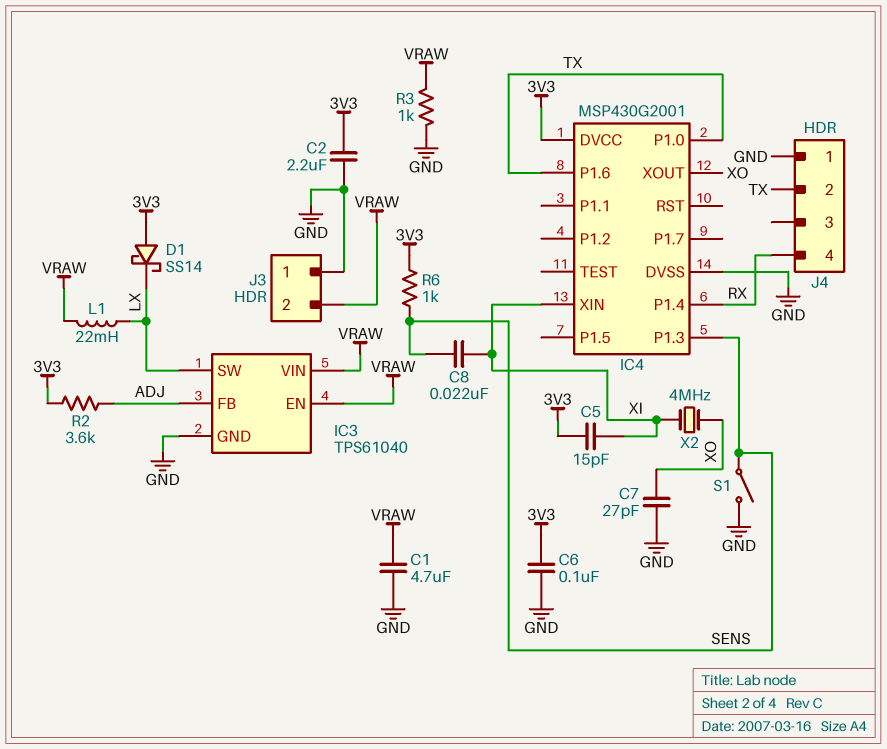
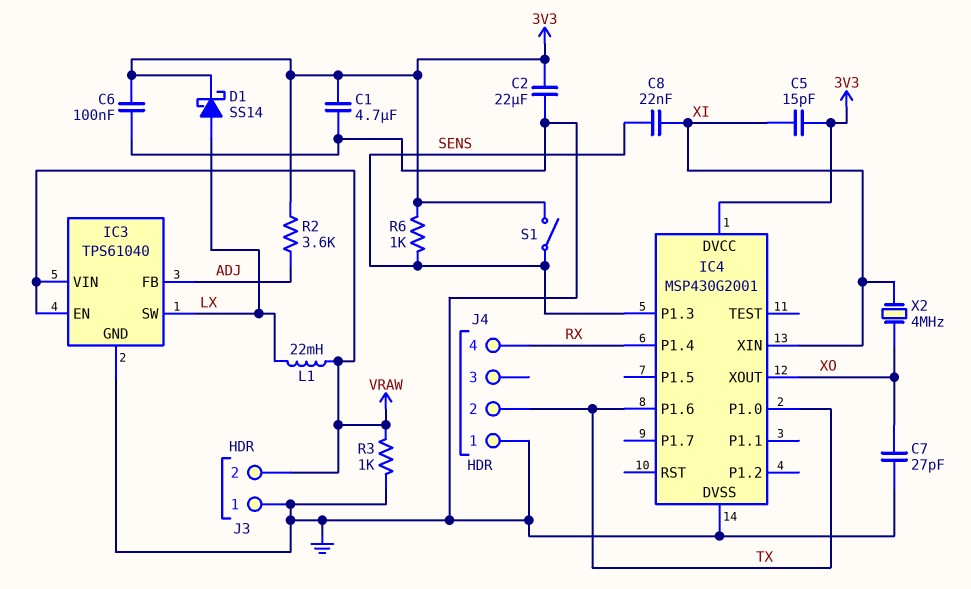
C1: 4.7uF (GND, VRAW) -> 4.7uF (3V3, GND)
C2: 2.2uF (3V3, GND) -> 22uF (3V3, GND)
D1: schottky SS14 (A 3V3, K LX) -> schottky SS14 (A LX, K 3V3)
S1: switch (GND, SENS) -> switch (3V3, SENS)

